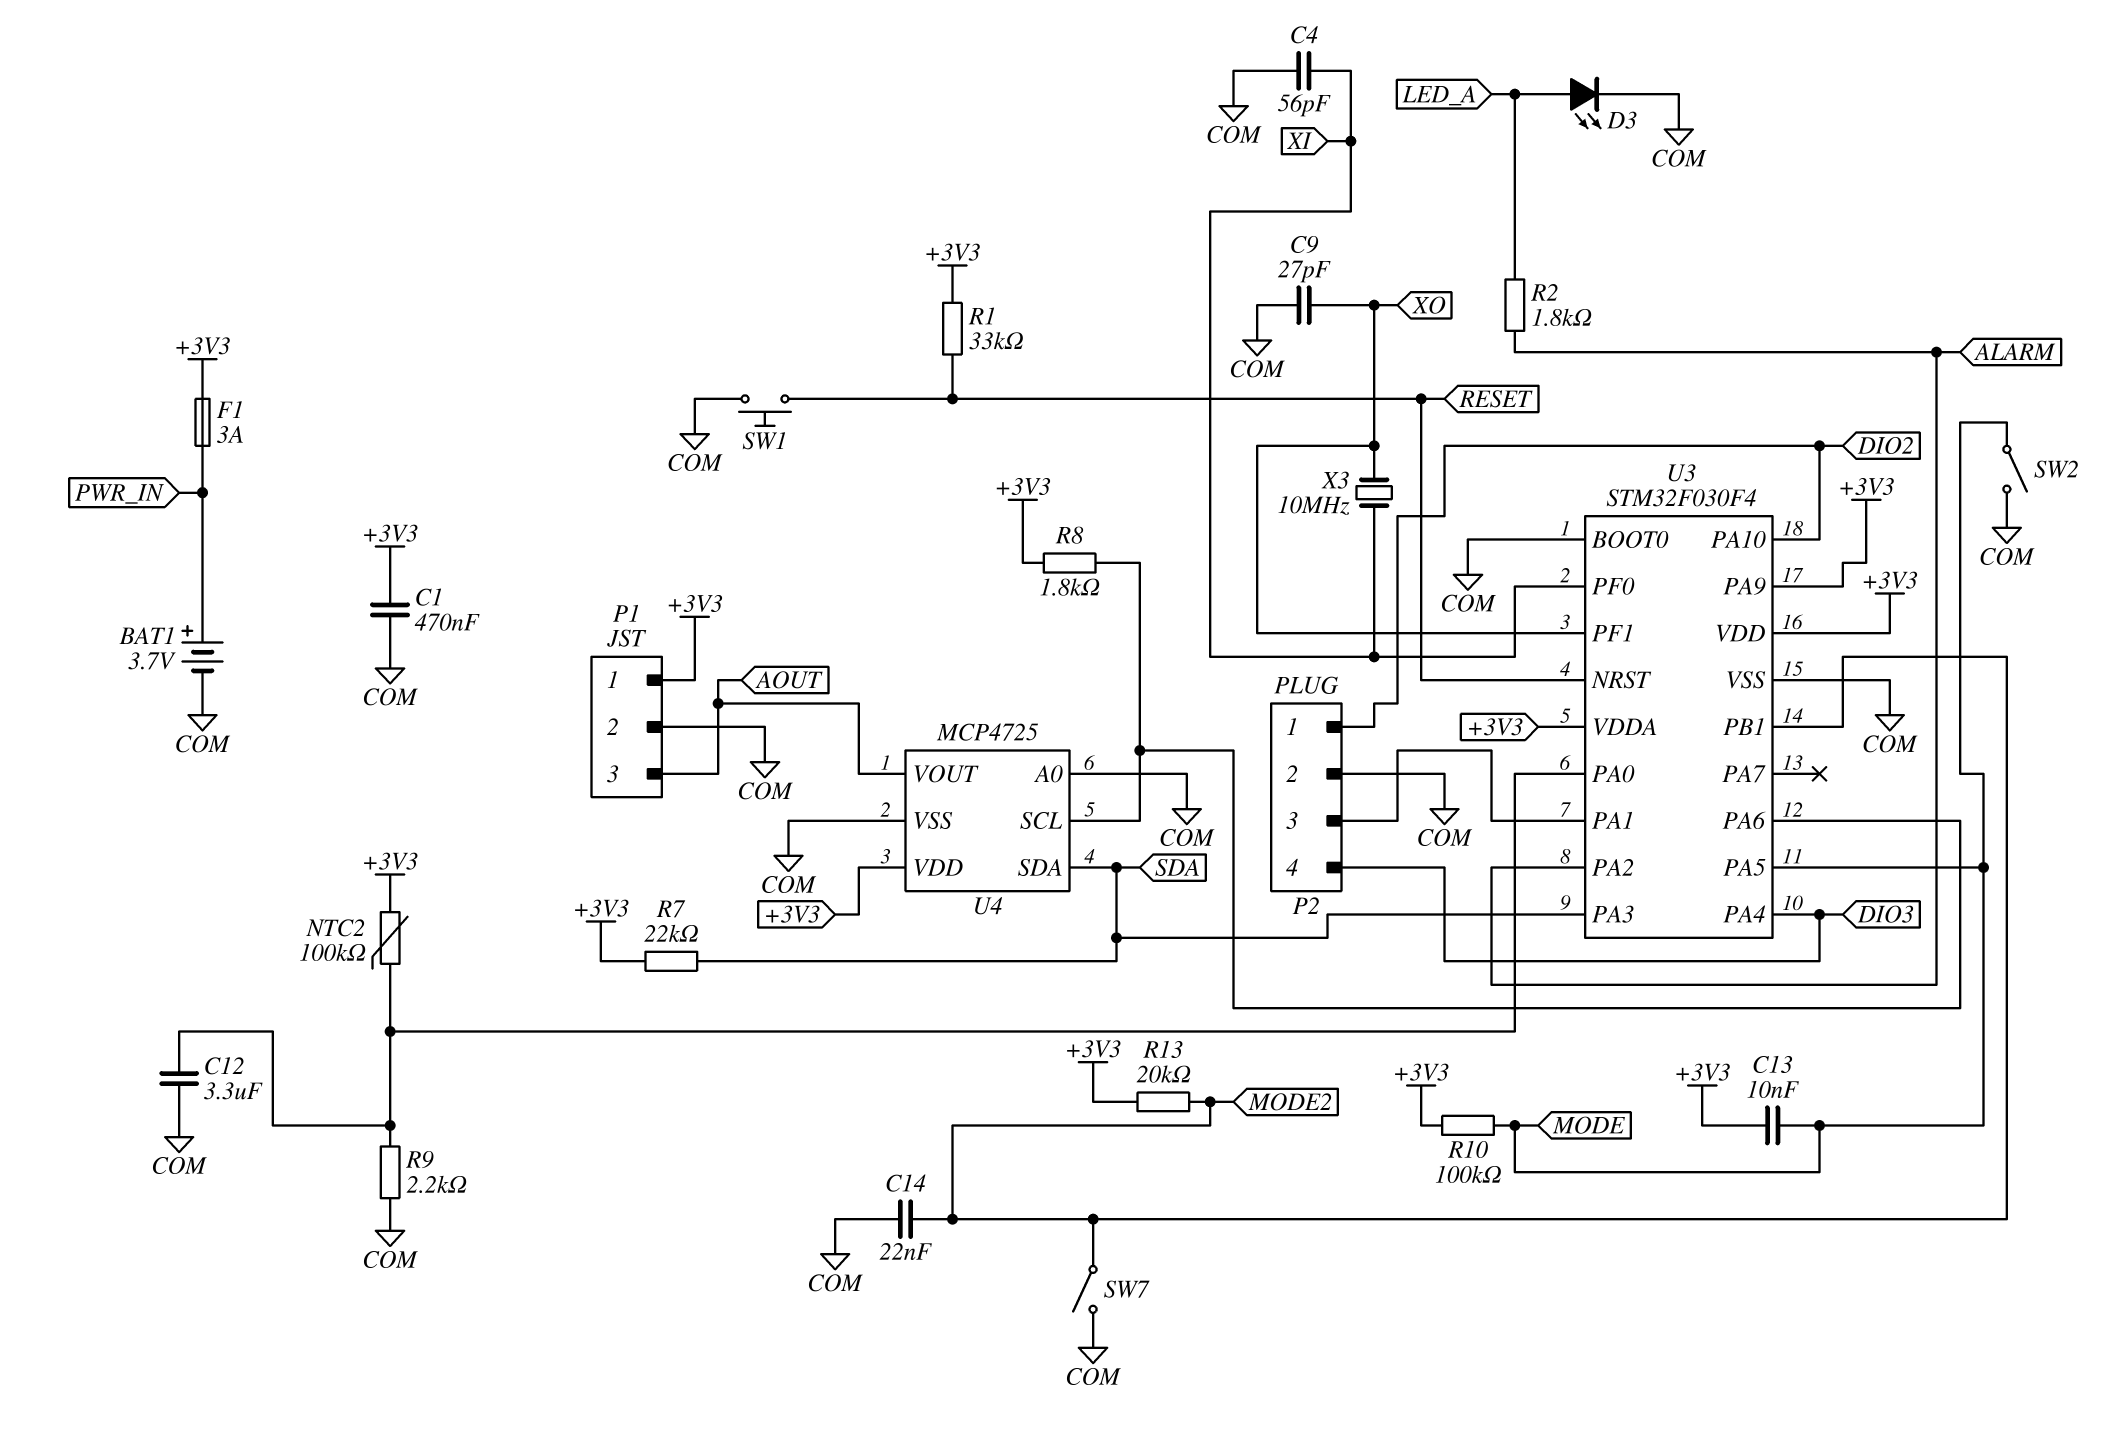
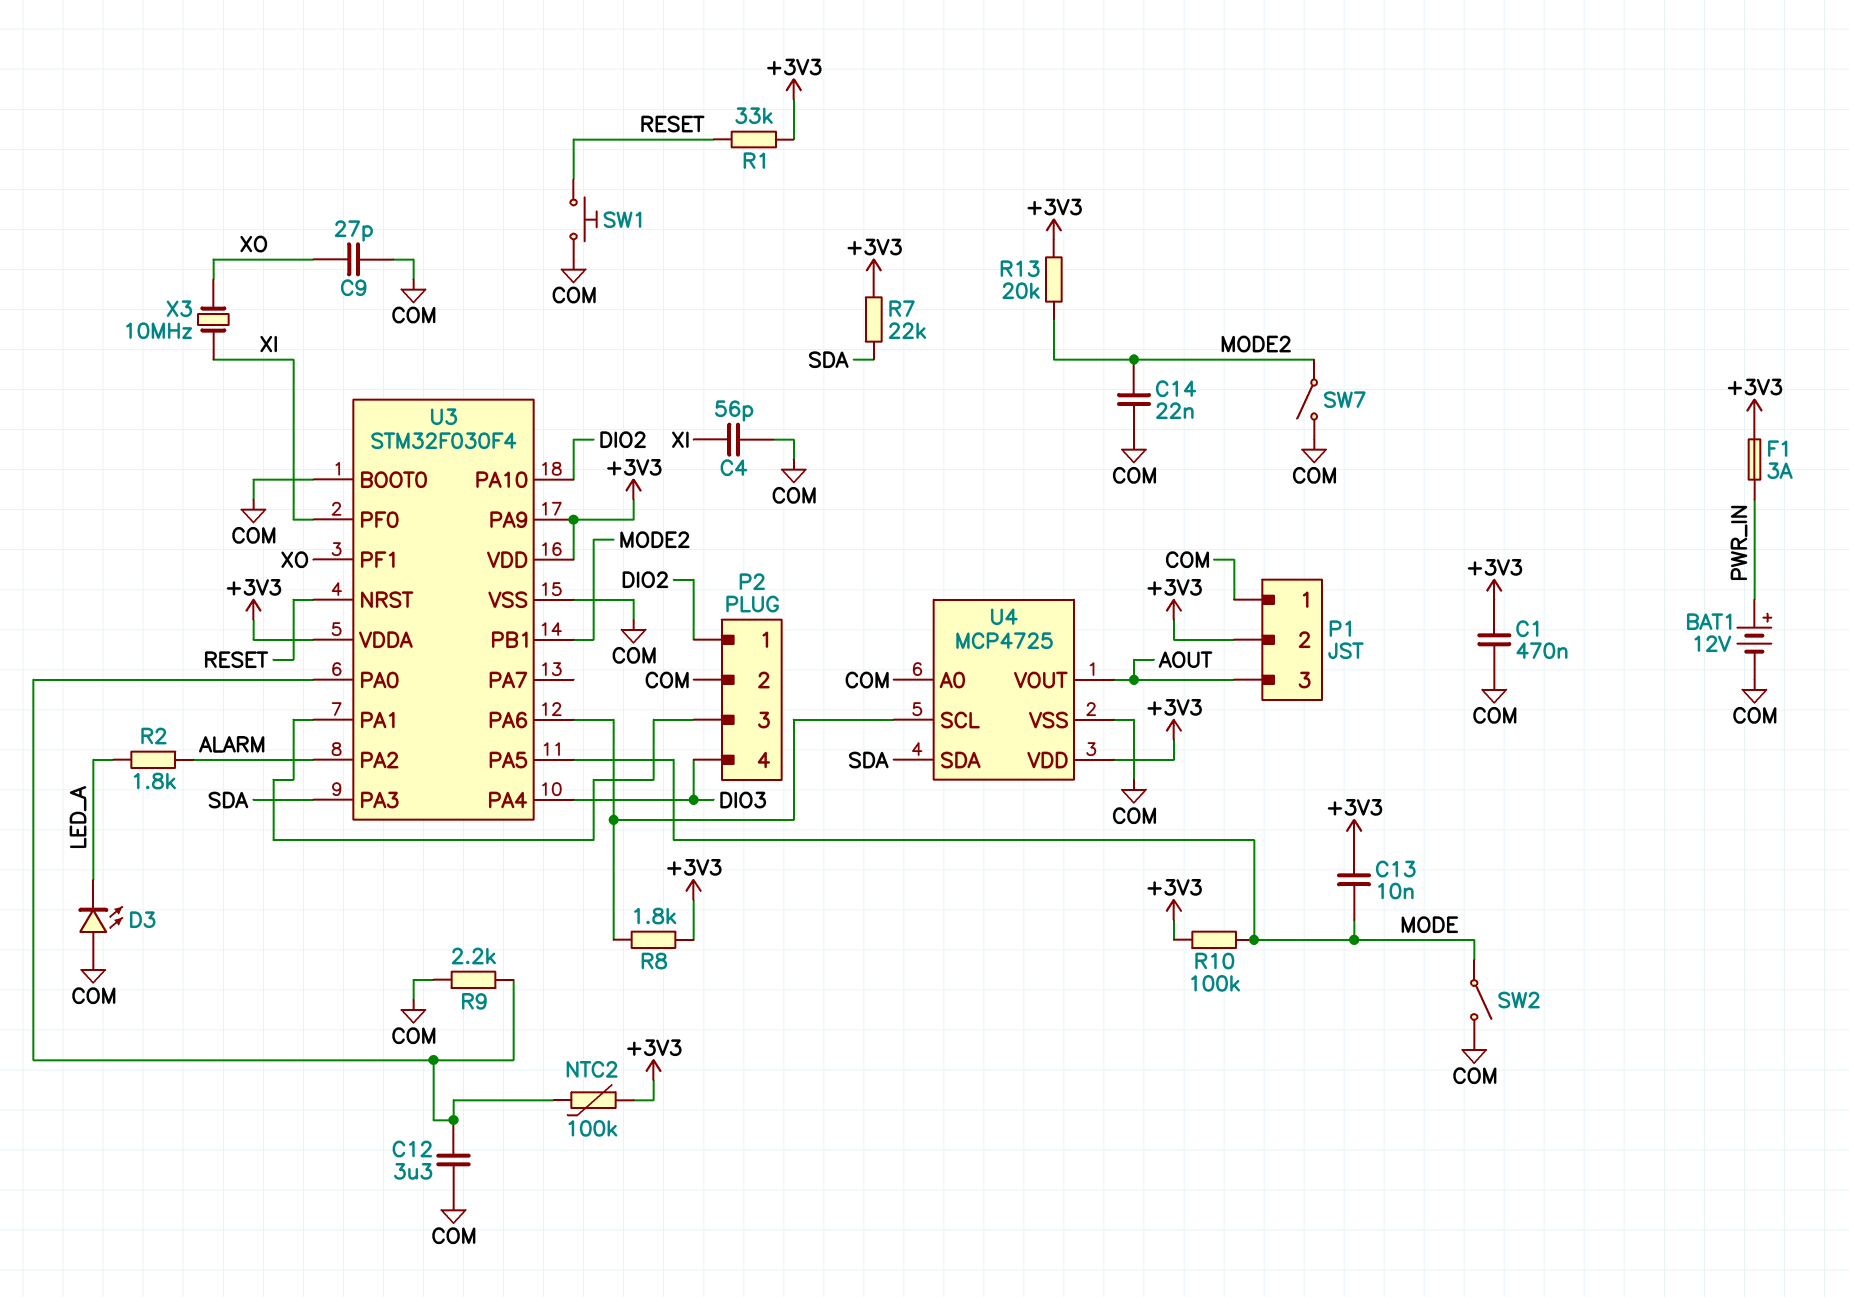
BAT1: 3.7V (plus PWR_IN, minus COM) -> 12V (plus PWR_IN, minus COM)
D3: LED (A LED_A, K COM) -> LED (A COM, K LED_A)
P1 pin 1: +3V3 -> COM
P1 pin 2: COM -> +3V3

